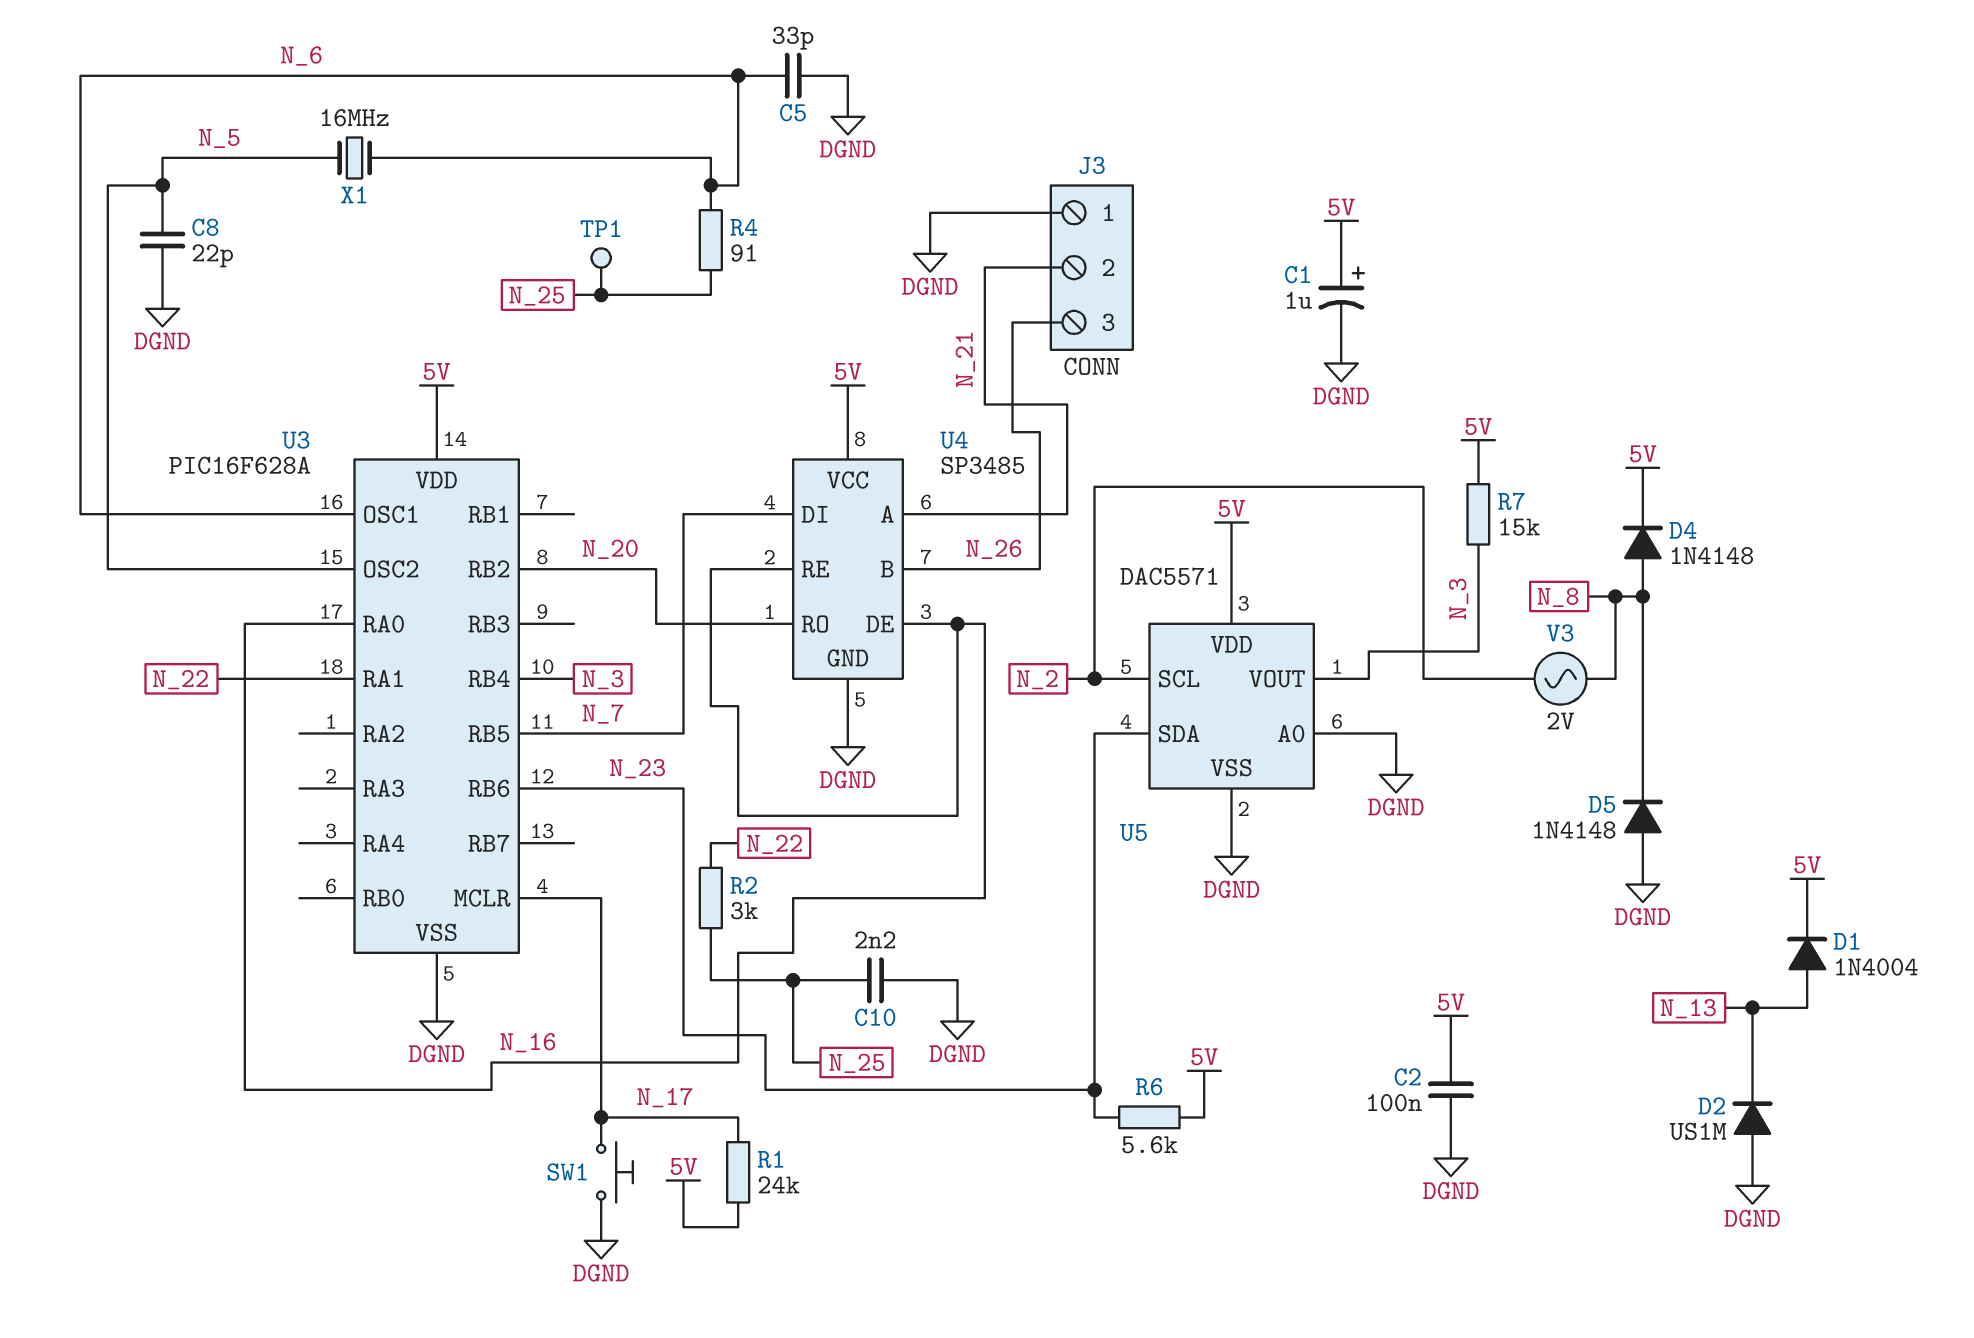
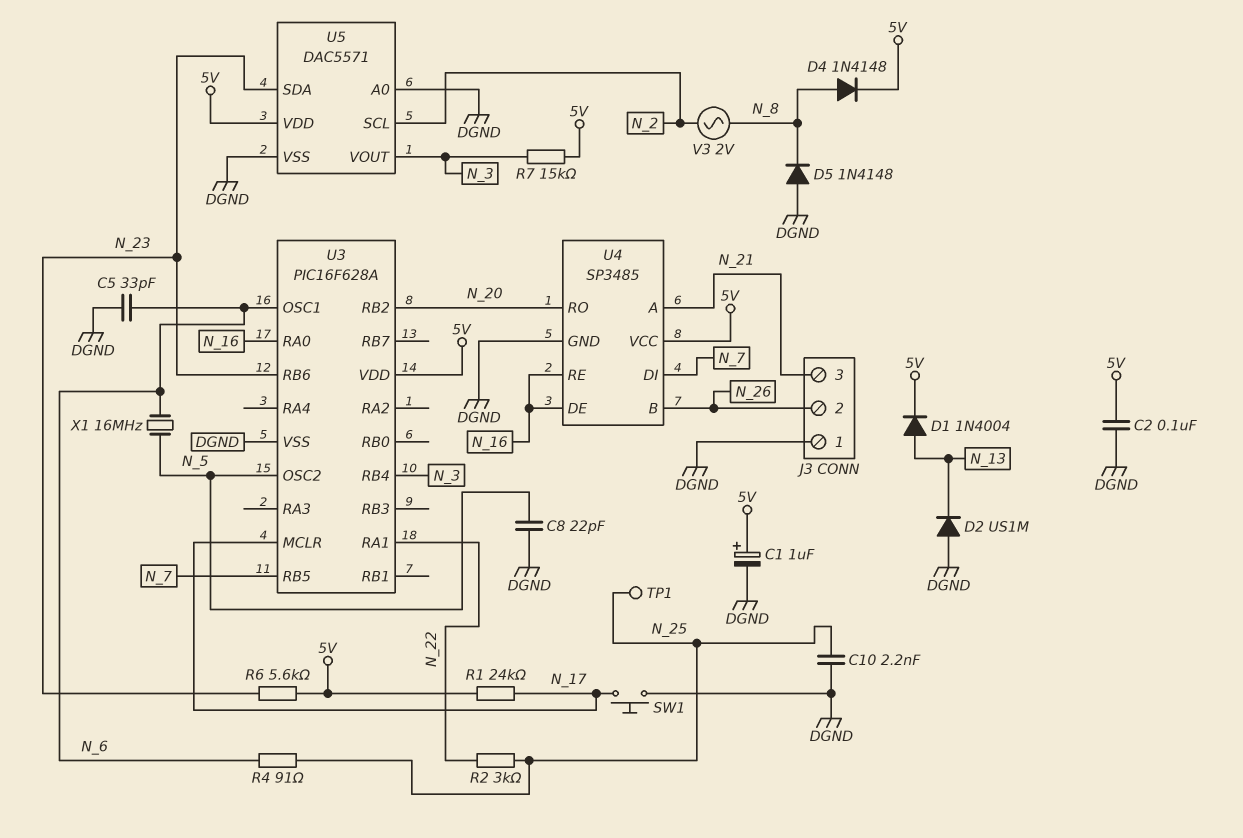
J3 pin 2: N_21 -> N_26
J3 pin 3: N_26 -> N_21

